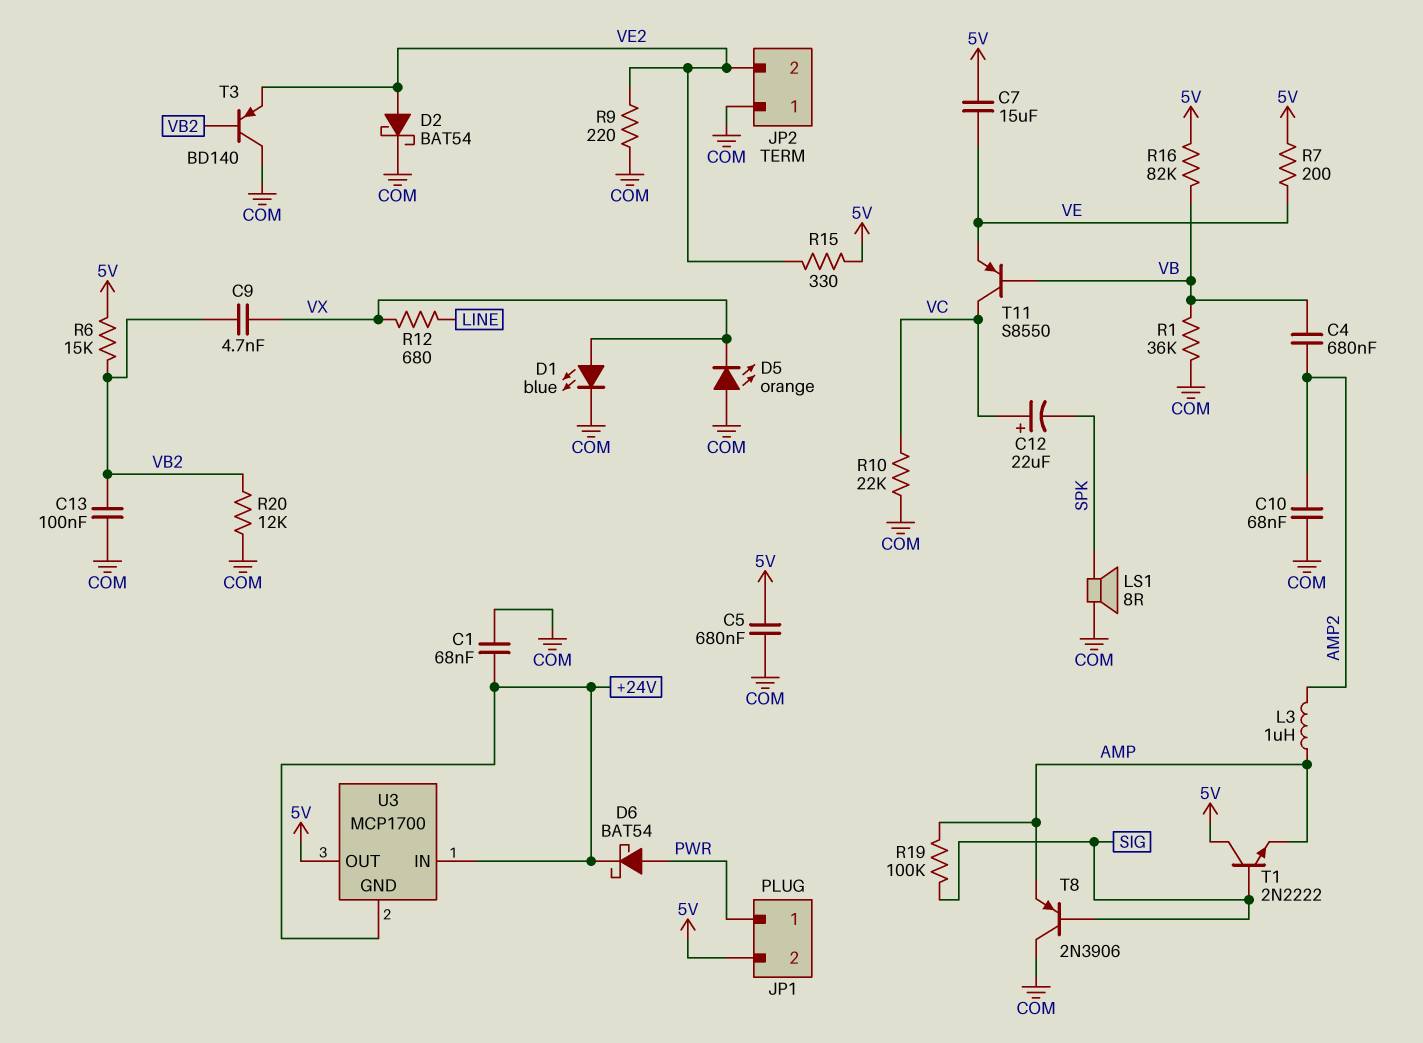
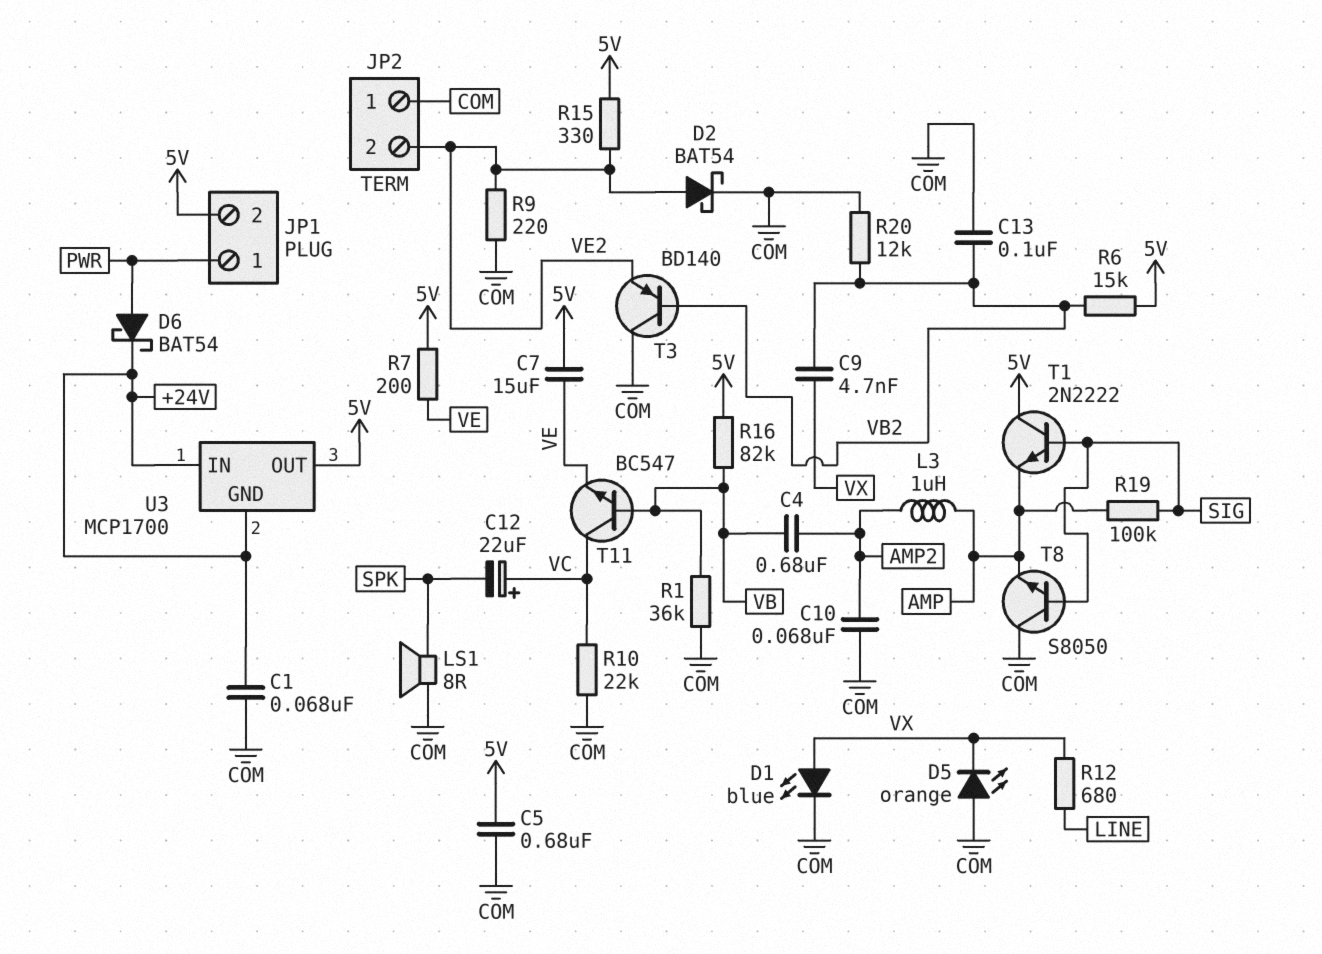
T8: PNP 2N3906 (B SIG, C COM, E AMP) -> NPN S8050 (B SIG, C COM, E AMP)
T11: PNP S8550 (B VB, C VC, E VE) -> NPN BC547 (B VB, C VC, E VE)

